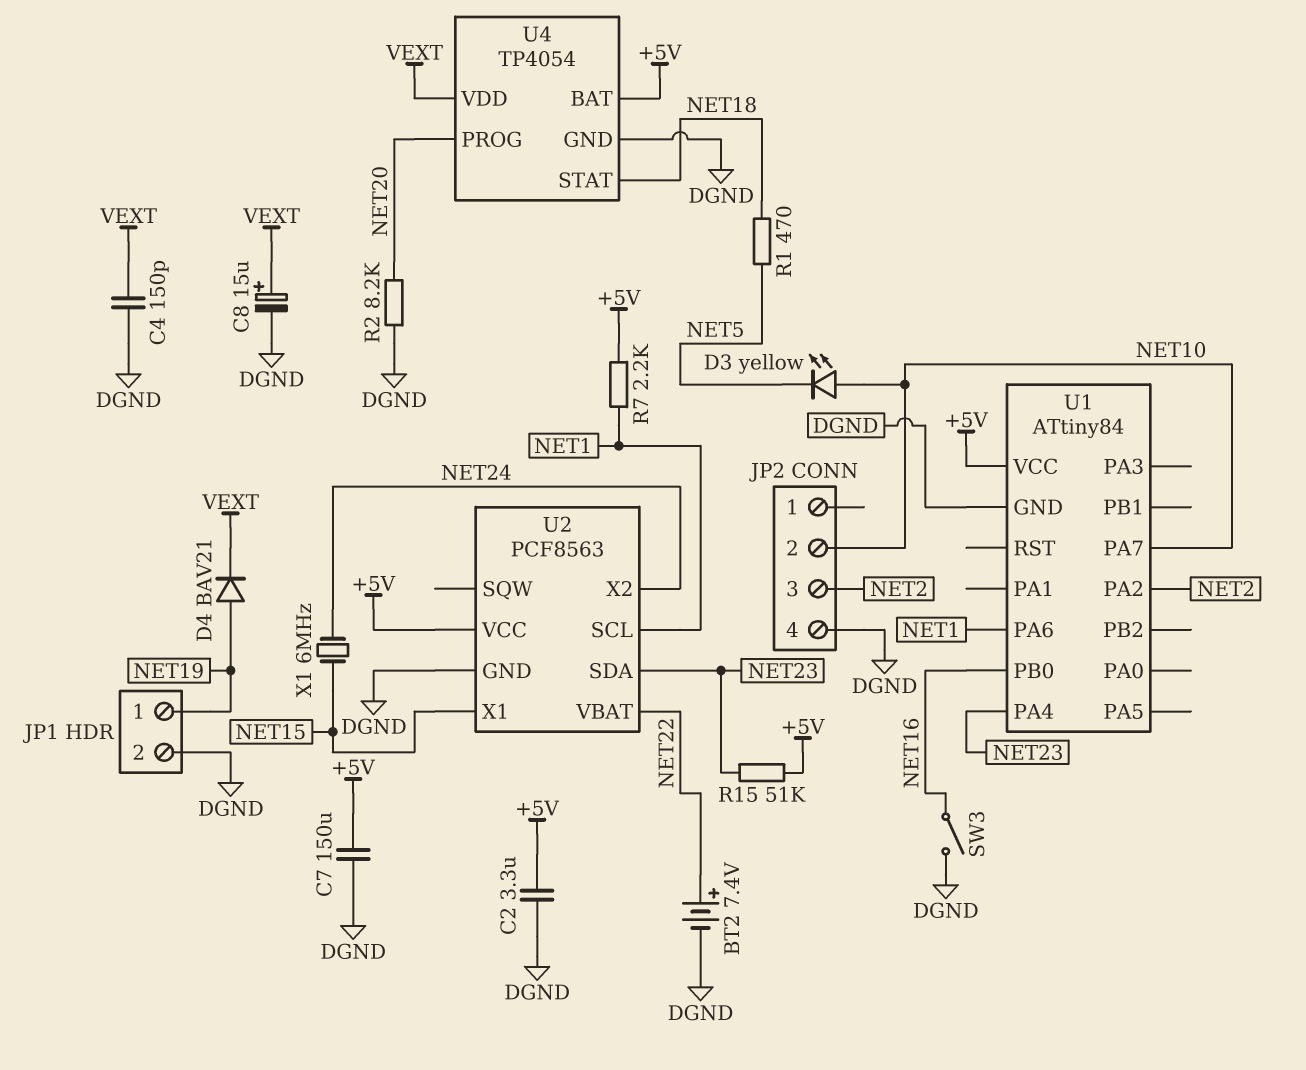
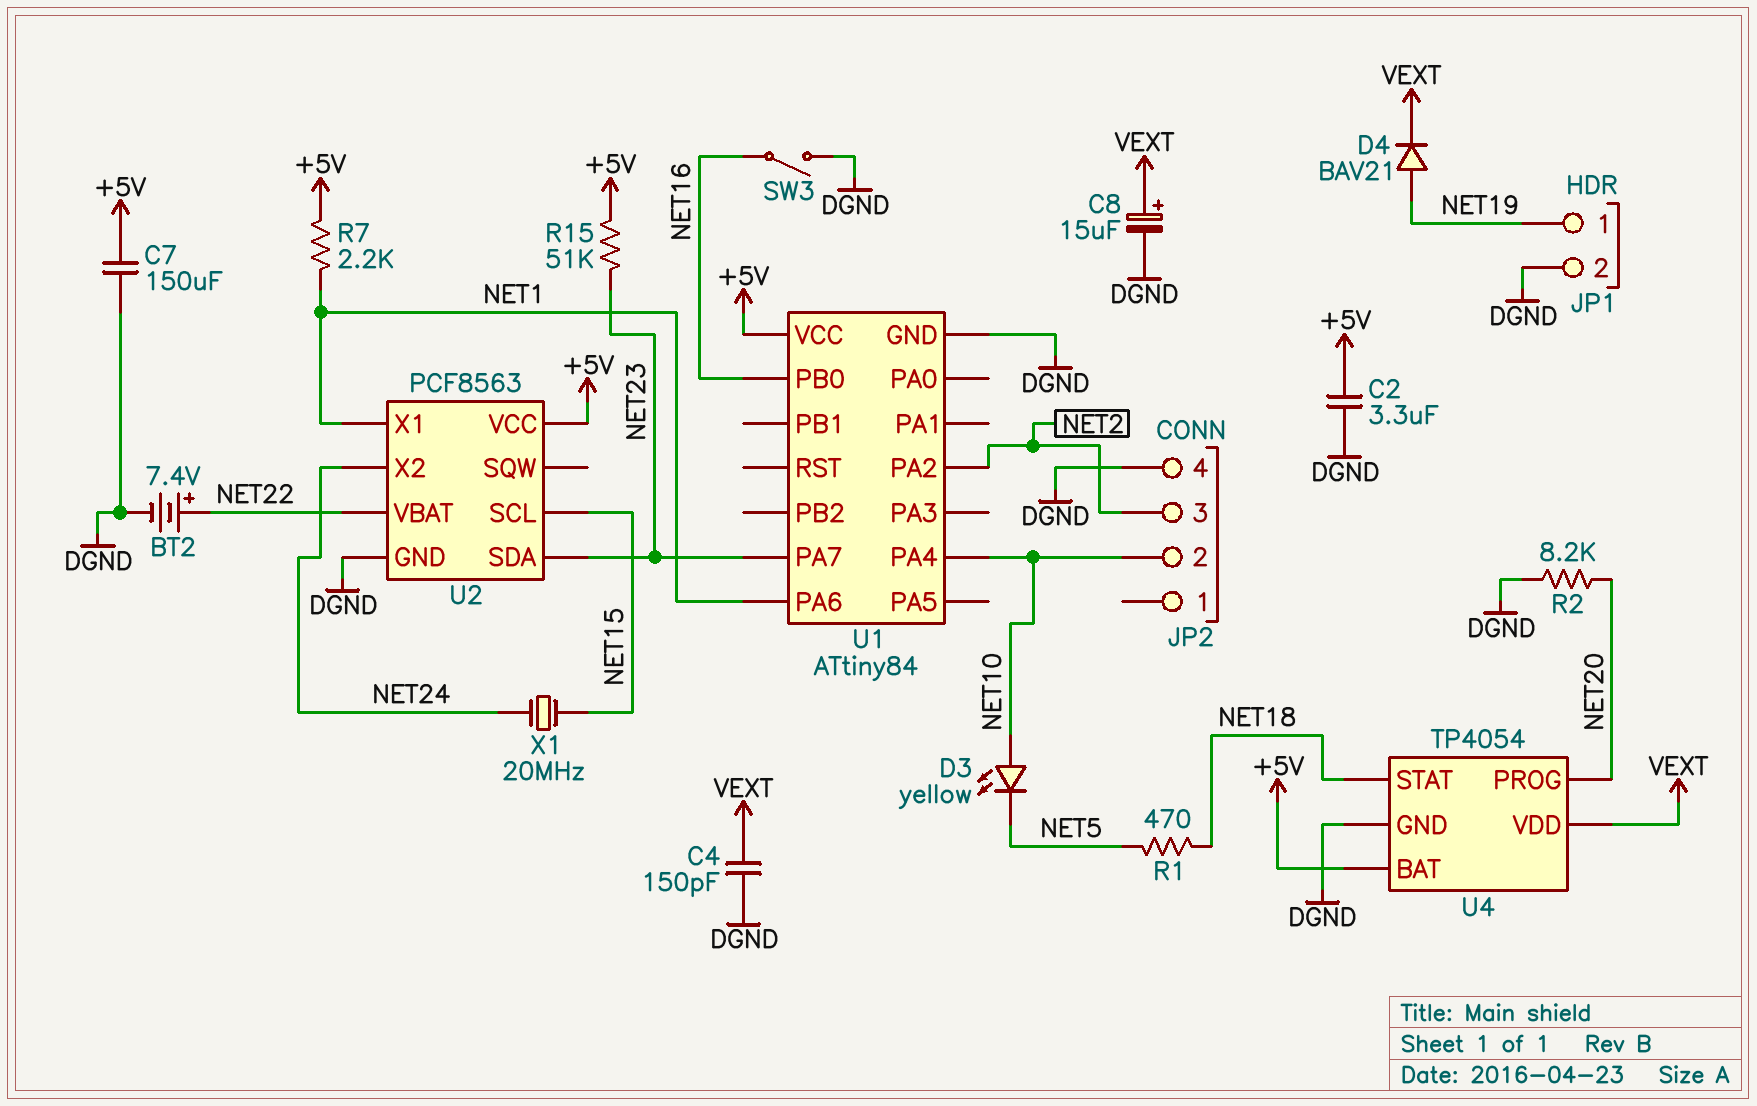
U1 pin PA4: NET23 -> NET10
U1 pin PA7: NET10 -> NET23
U2 pin SCL: NET1 -> NET15
U2 pin X1: NET15 -> NET1
X1: 6MHz (NET15, NET24) -> 20MHz (NET15, NET24)

